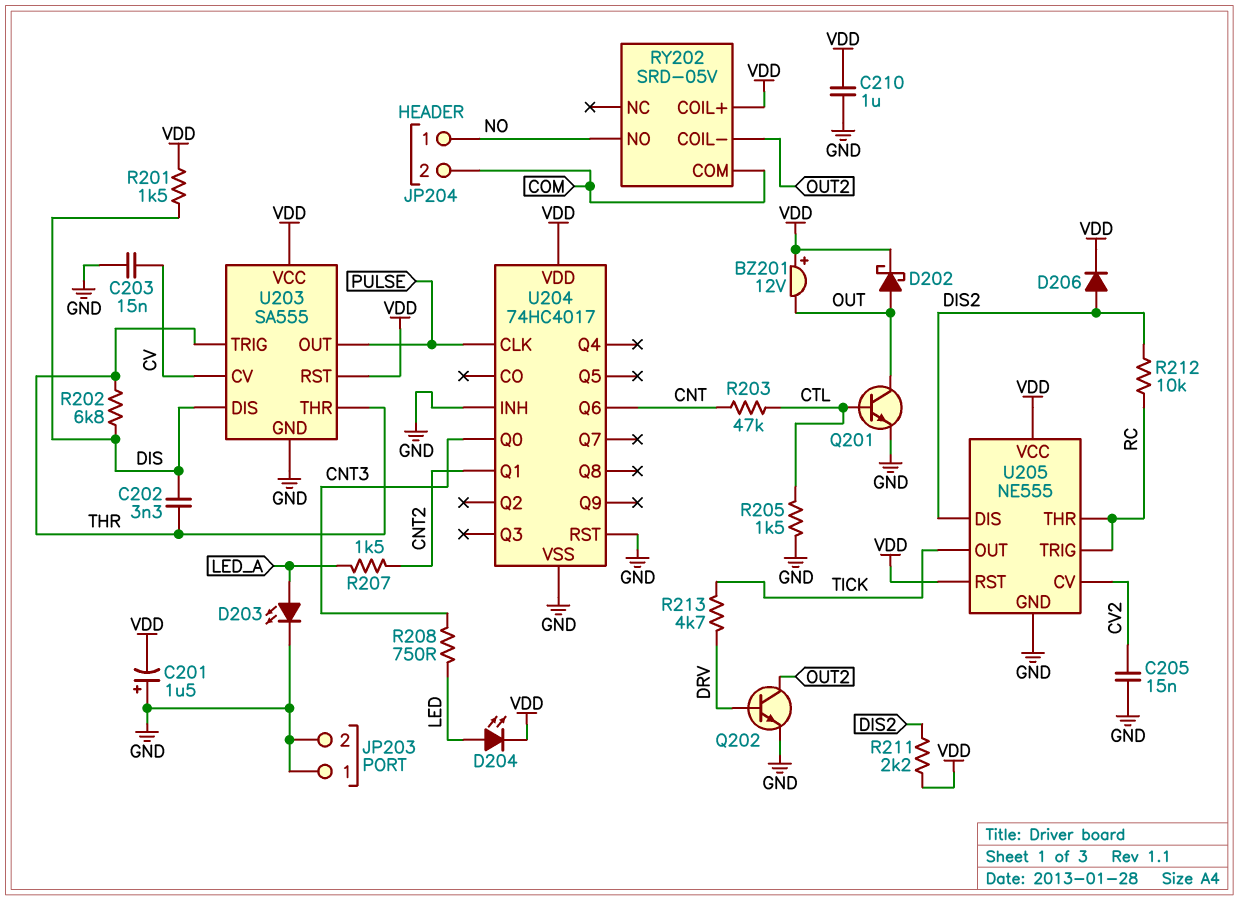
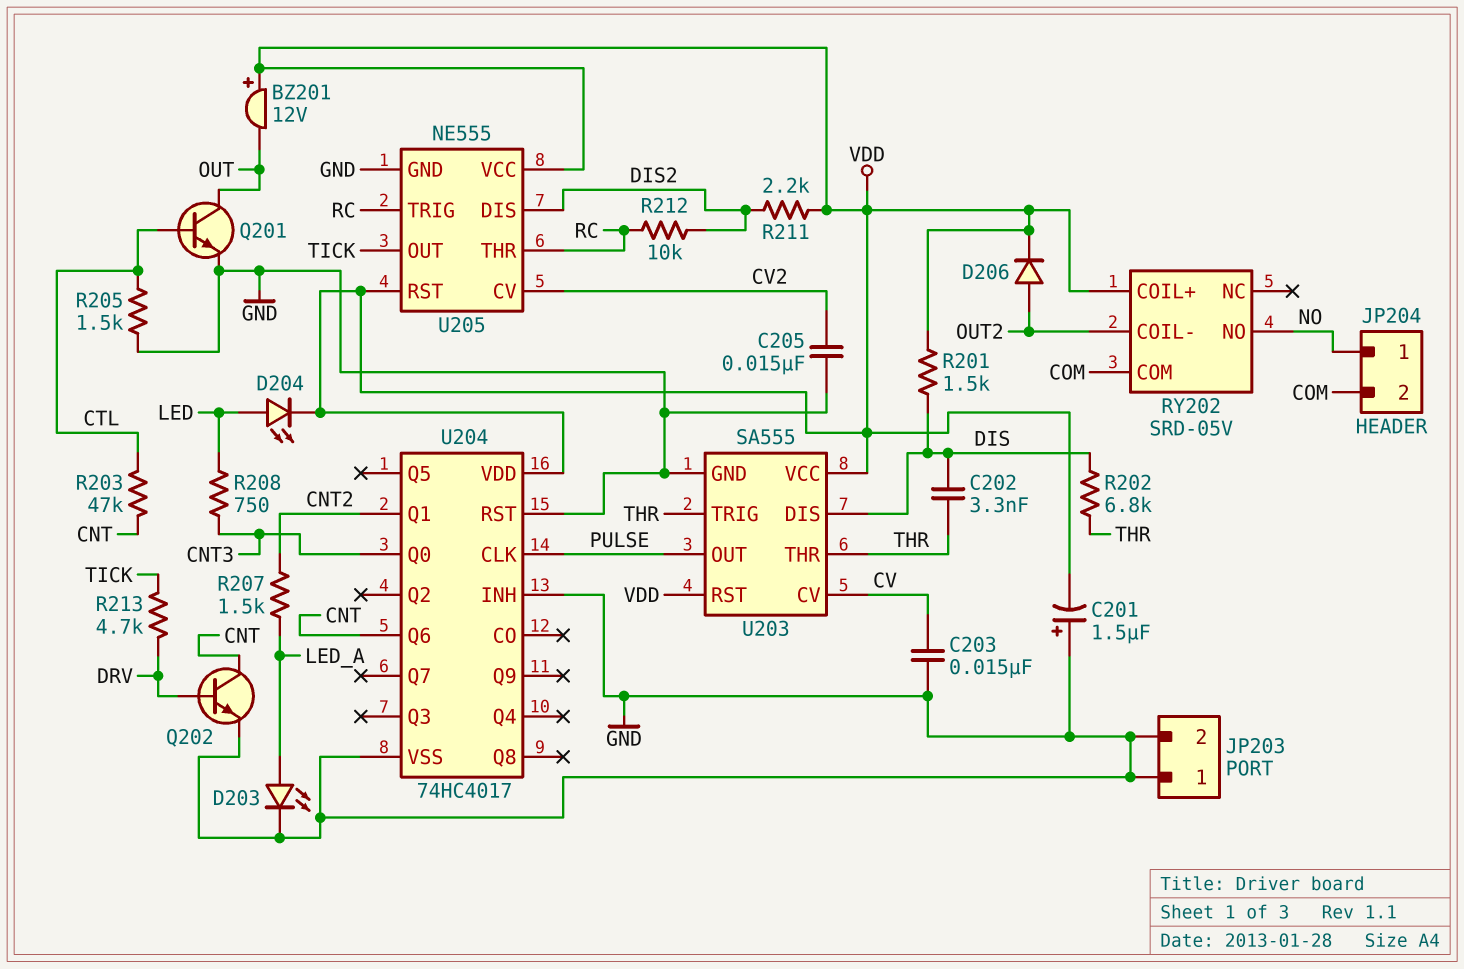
C210: 1uF (GND, VDD) -> none
D202: schottky (A OUT, K VDD) -> none
D206: diode (A DIS2, K VDD) -> diode (A OUT2, K VDD)
Q202: NPN (B DRV, C OUT2, E GND) -> NPN (B DRV, C CNT, E GND)

